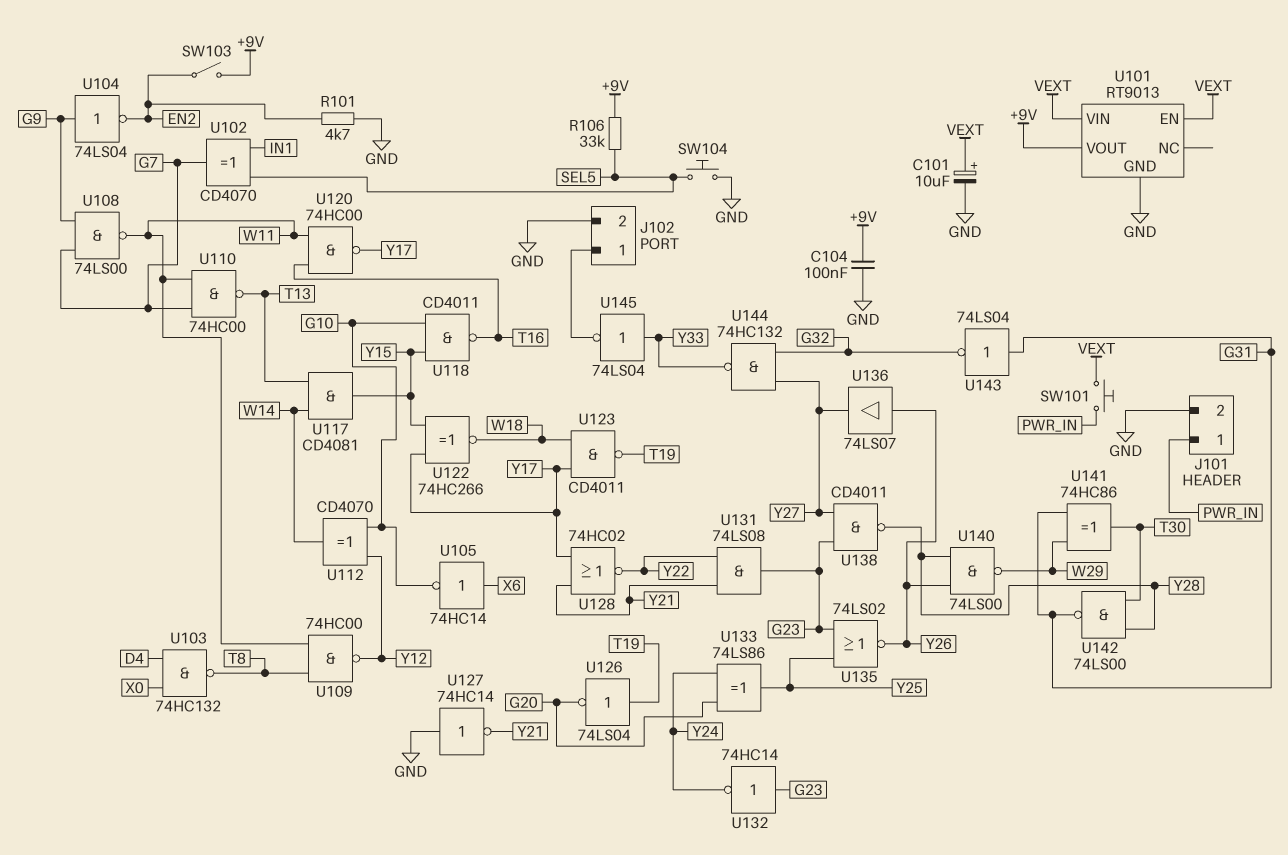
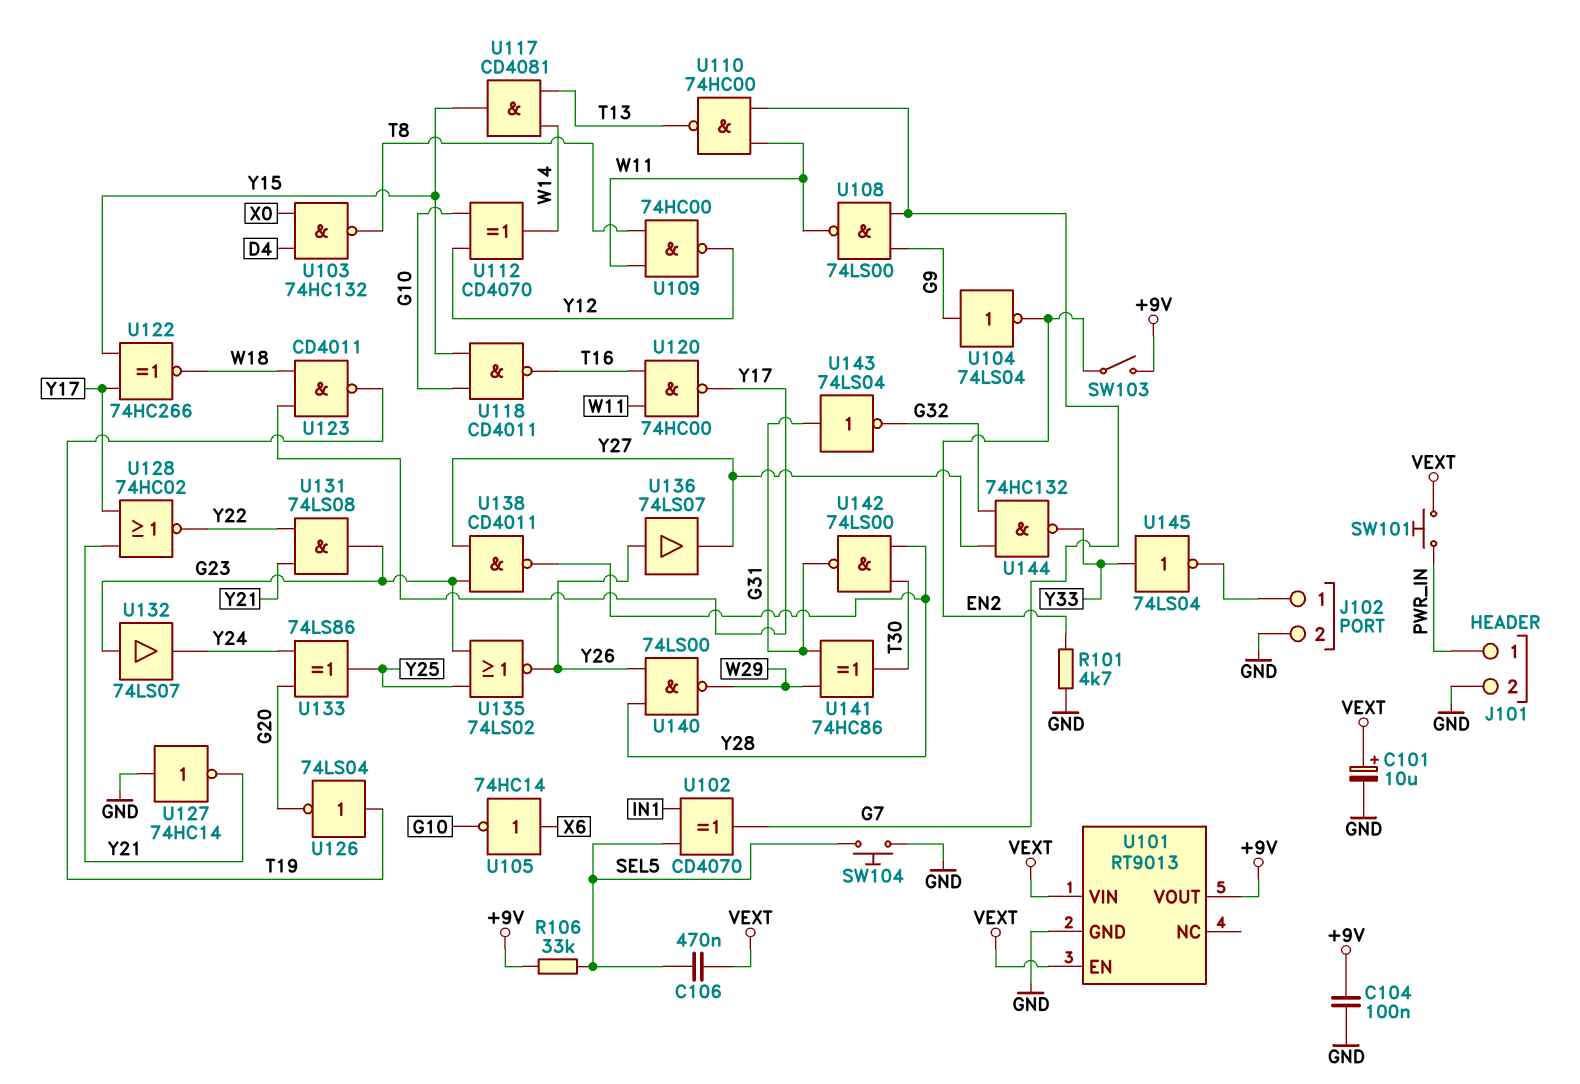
C106: none -> 470nF (SEL5, VEXT)
U132: NOT 74HC14 (in G23, out Y24) -> buffer 74LS07 (in G23, out Y24)

